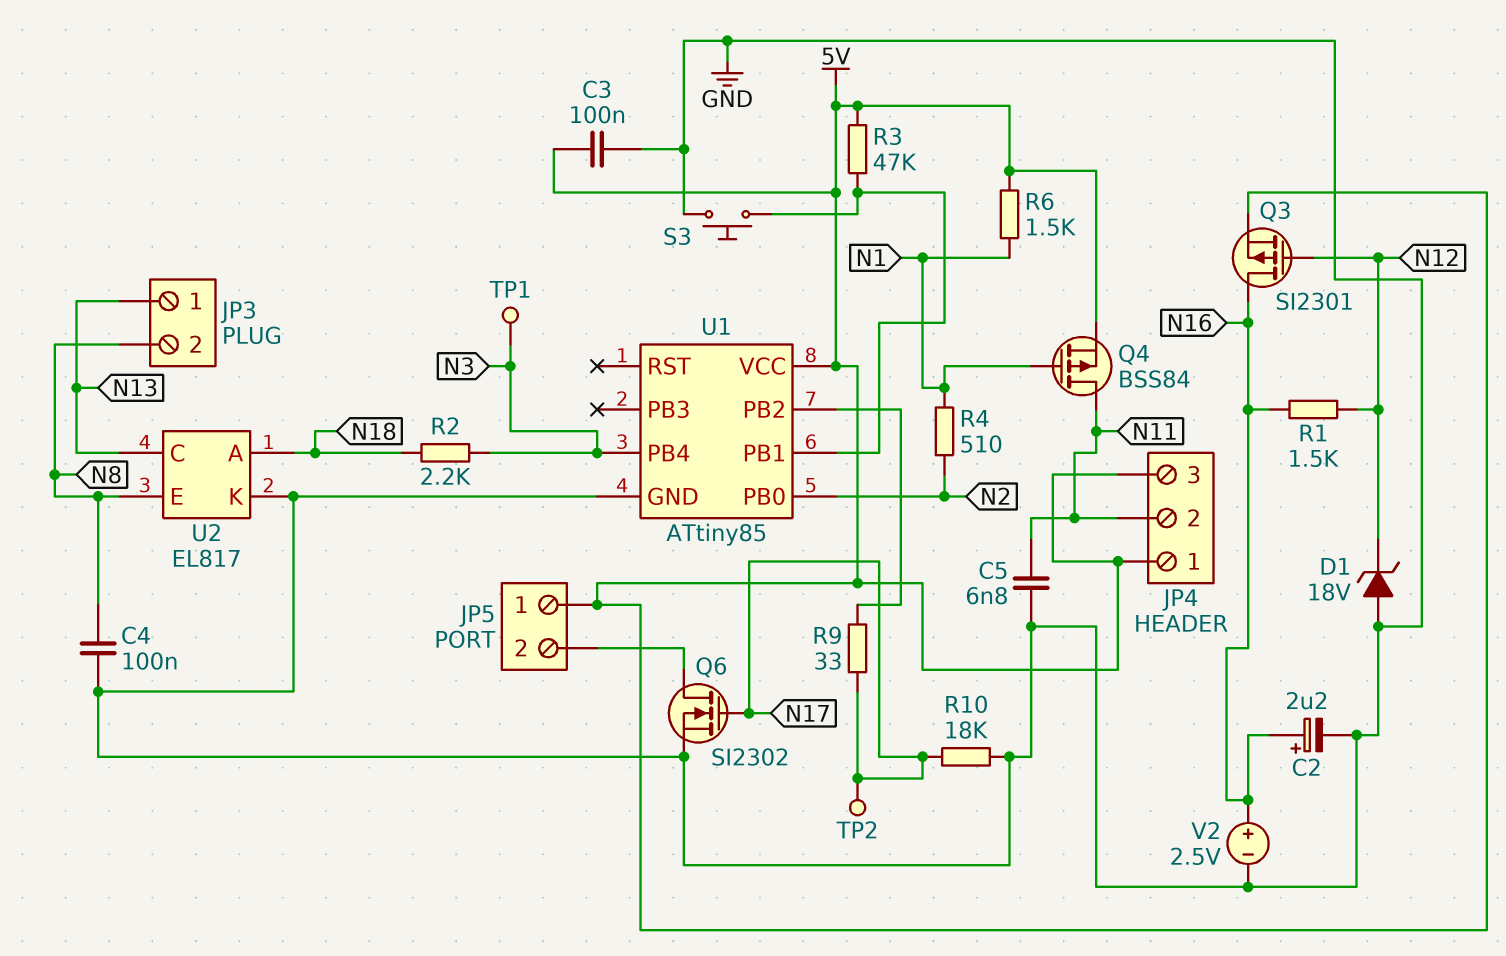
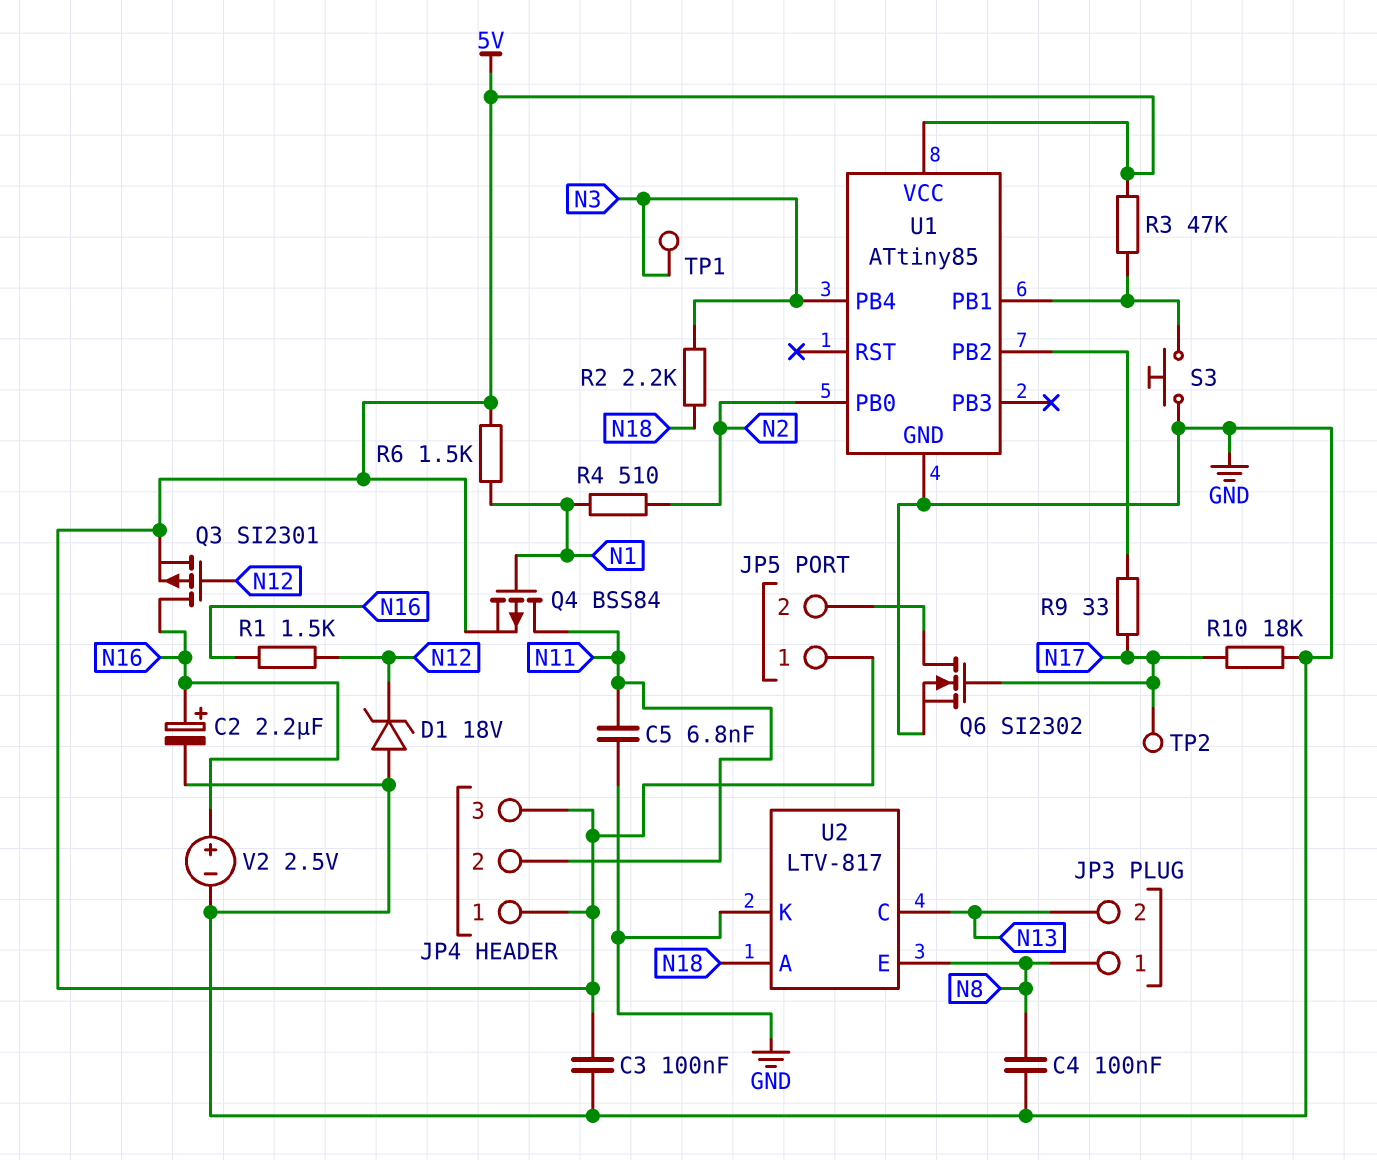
JP3 pin 1: N13 -> N8
JP3 pin 2: N8 -> N13
U2: EL817 -> LTV-817

